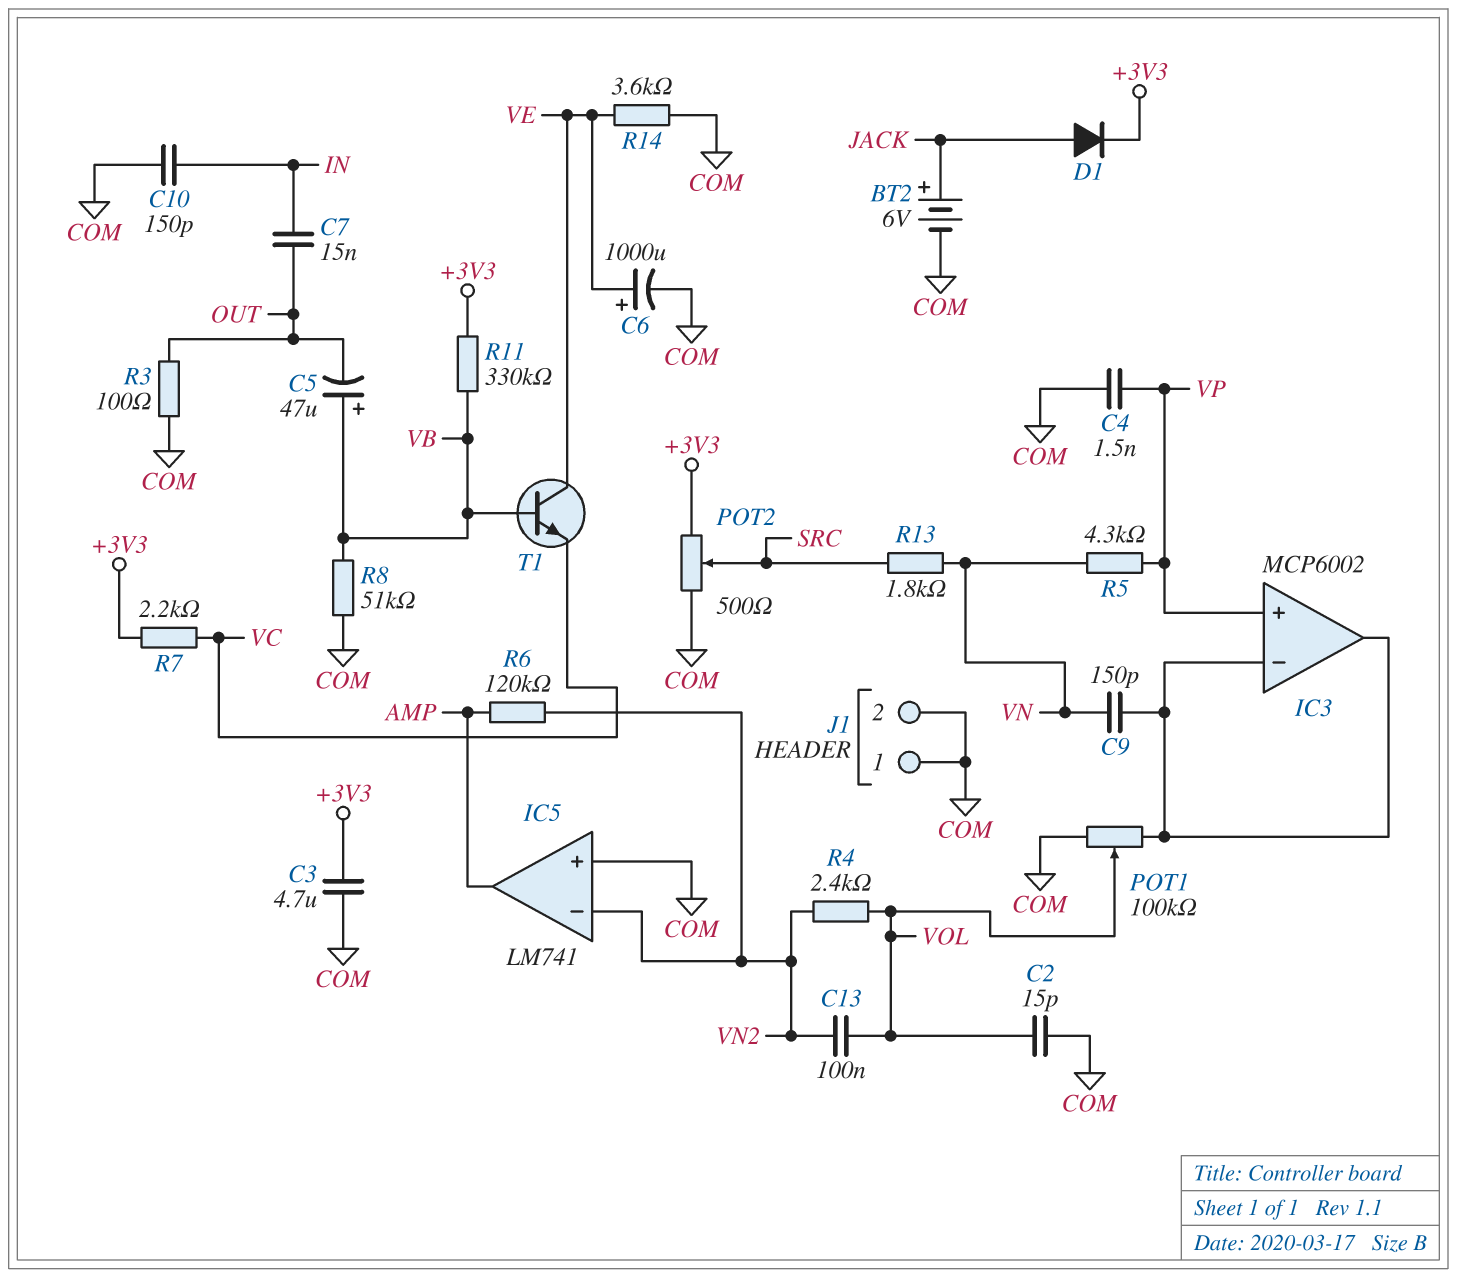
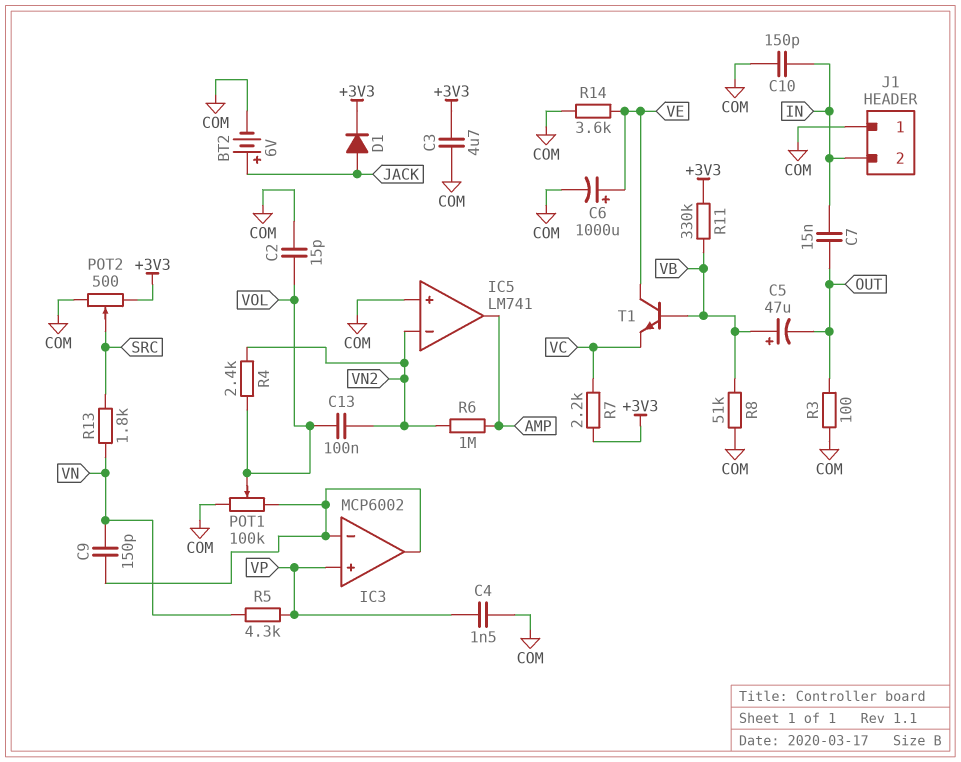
J1 pin 2: COM -> IN
R6: 120k (AMP, VN2) -> 1M (AMP, VN2)

